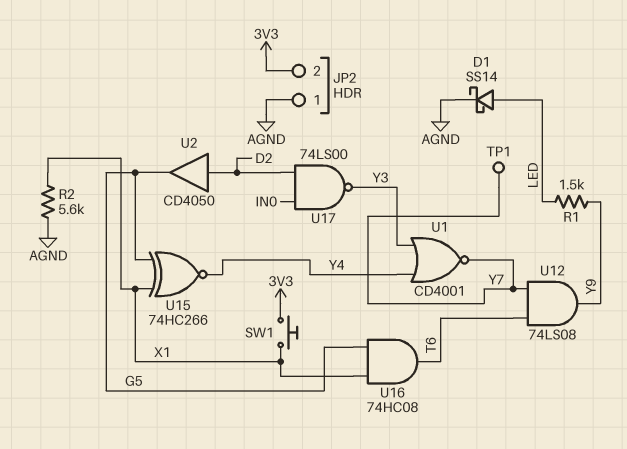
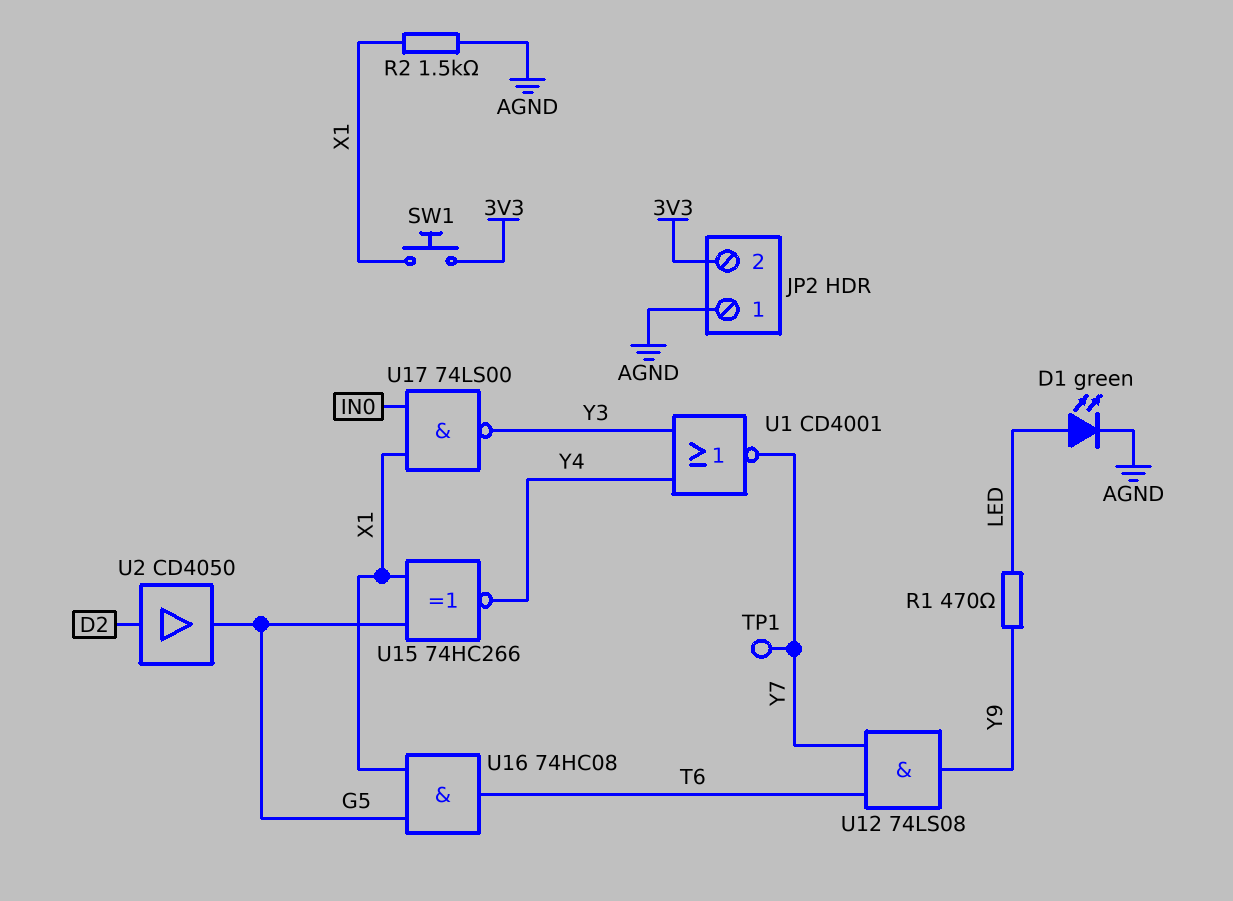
D1: schottky SS14 (A LED, K AGND) -> LED green (A LED, K AGND)
R1: 1.5k (LED, Y9) -> 470 (LED, Y9)
R2: 5.6k (AGND, X1) -> 1.5k (AGND, X1)
U17: NAND 74LS00 (in D2, in IN0, out Y3) -> NAND 74LS00 (in IN0, in X1, out Y3)

